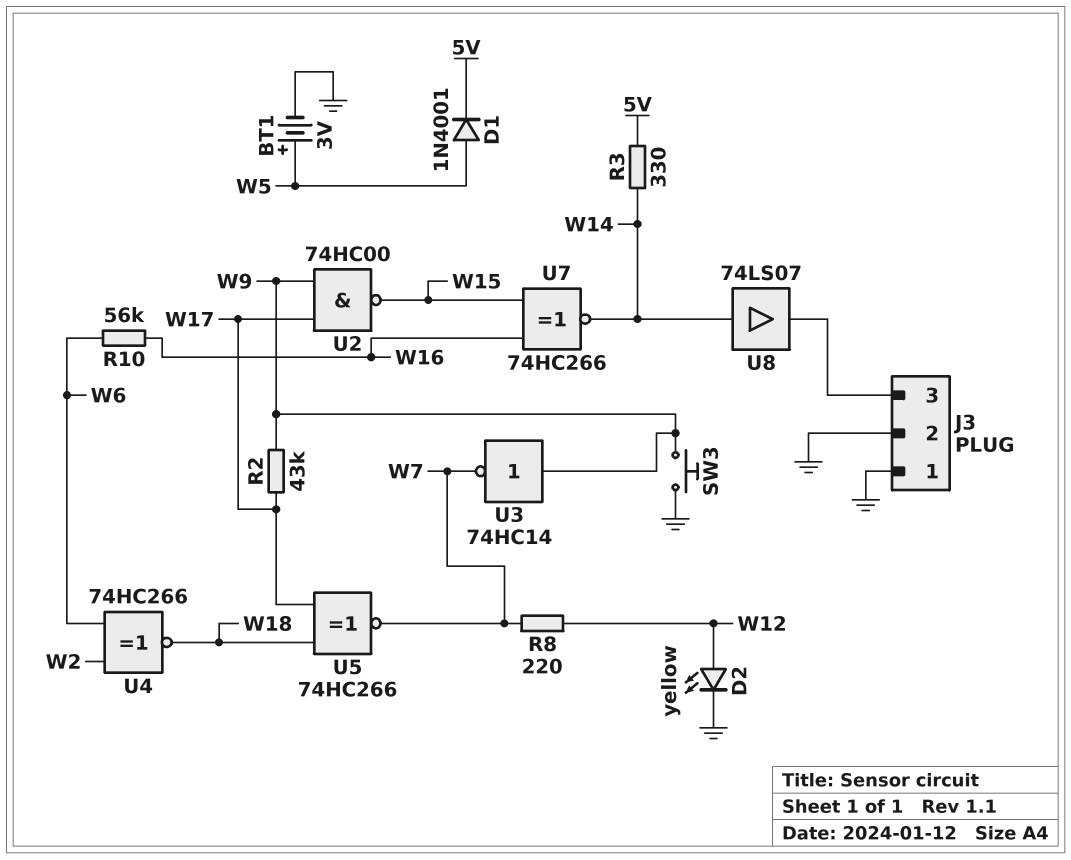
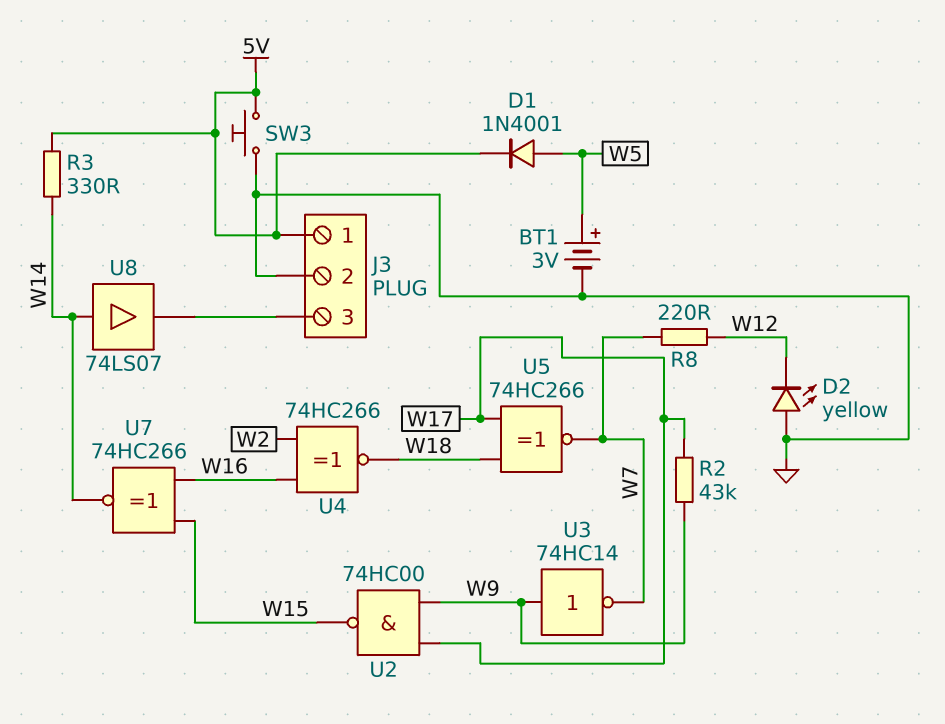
D2: LED yellow (A W12, K GND) -> LED yellow (A GND, K W12)
J3 pin 1: GND -> 5V
R10: 56k (W6, W16) -> none
SW3: button (GND, W9) -> button (5V, GND)
U4: XNOR 74HC266 (in W2, in W6, out W18) -> XNOR 74HC266 (in W2, in W16, out W18)

